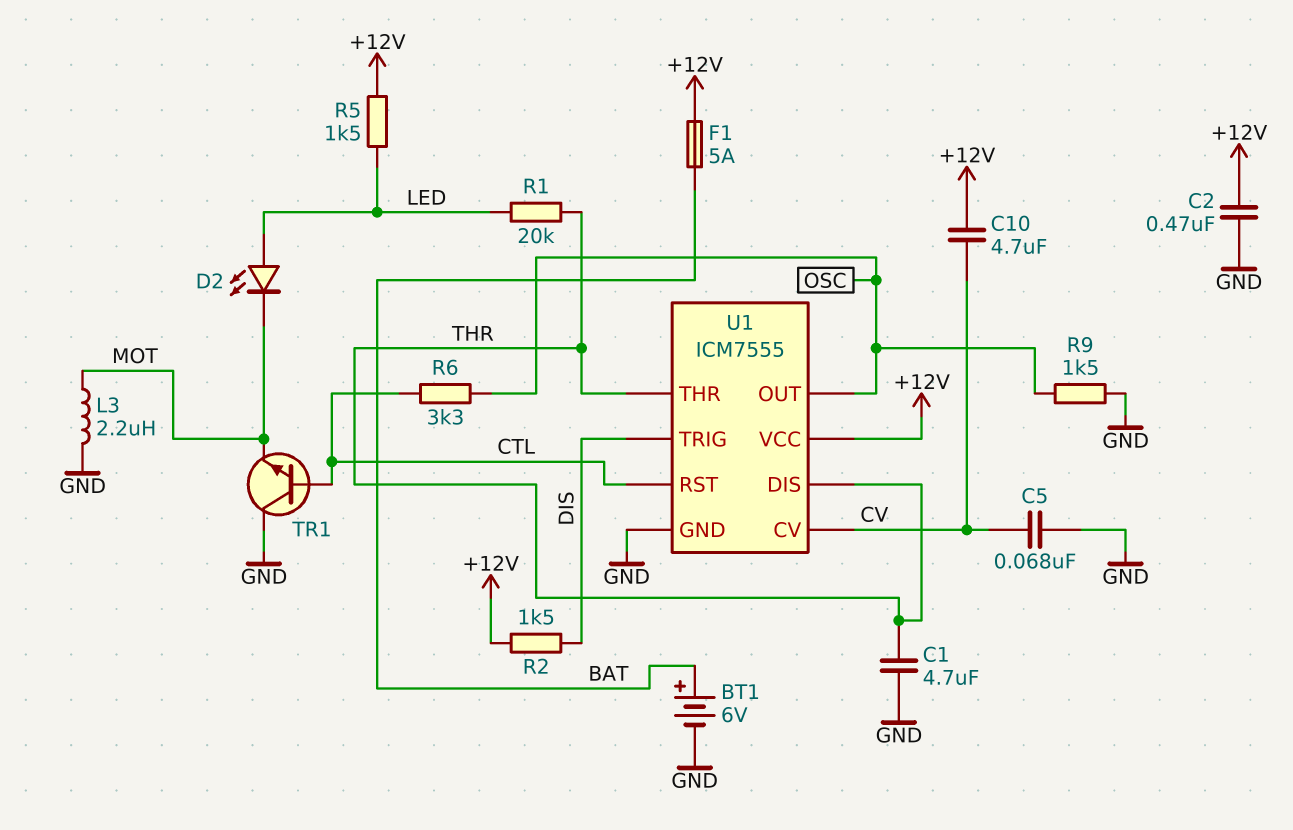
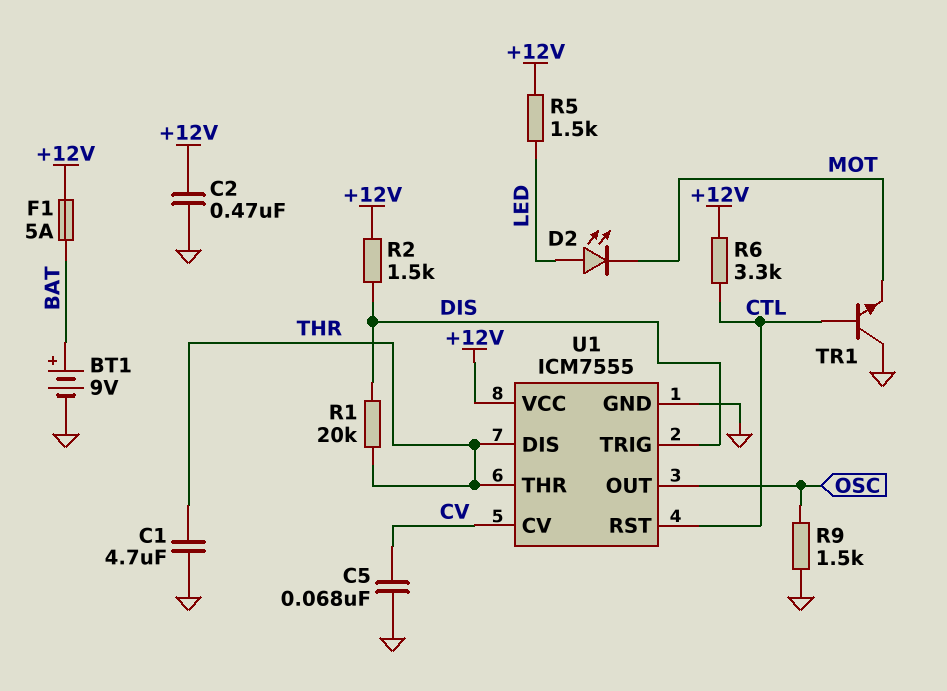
BT1: 6V (plus BAT, minus GND) -> 9V (plus BAT, minus GND)
C10: 4.7uF (+12V, CV) -> none
L3: 2.2uH (GND, MOT) -> none
R1: 20k (LED, THR) -> 20k (DIS, THR)
R6: 3.3k (CTL, OSC) -> 3.3k (+12V, CTL)

